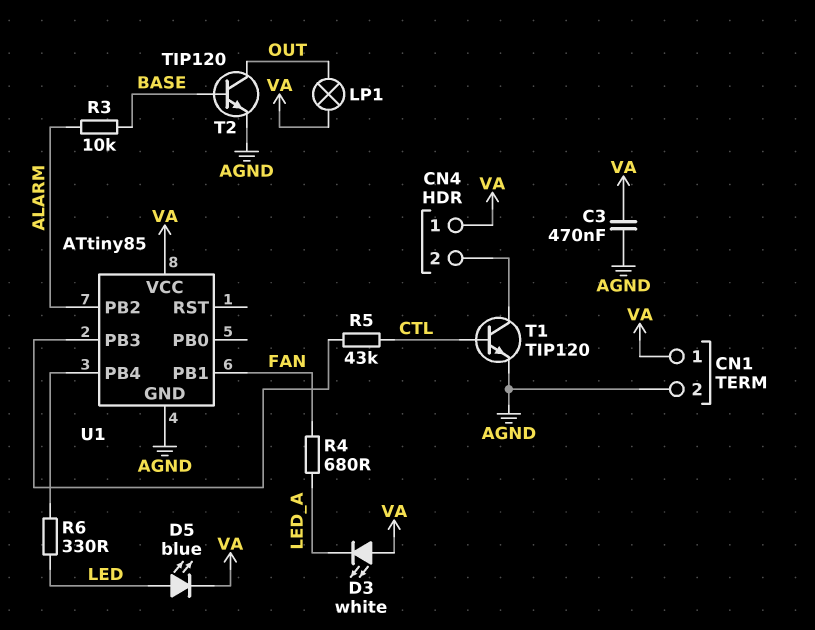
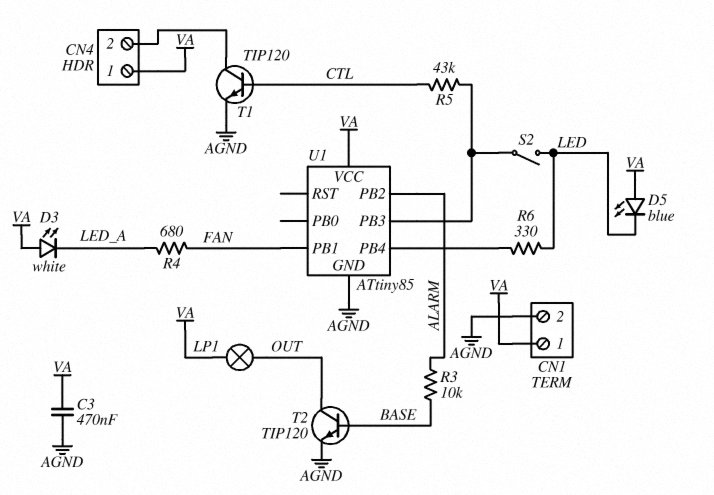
D5: LED blue (A LED, K VA) -> LED blue (A VA, K LED)
S2: none -> switch (LED, U1/PB3)

